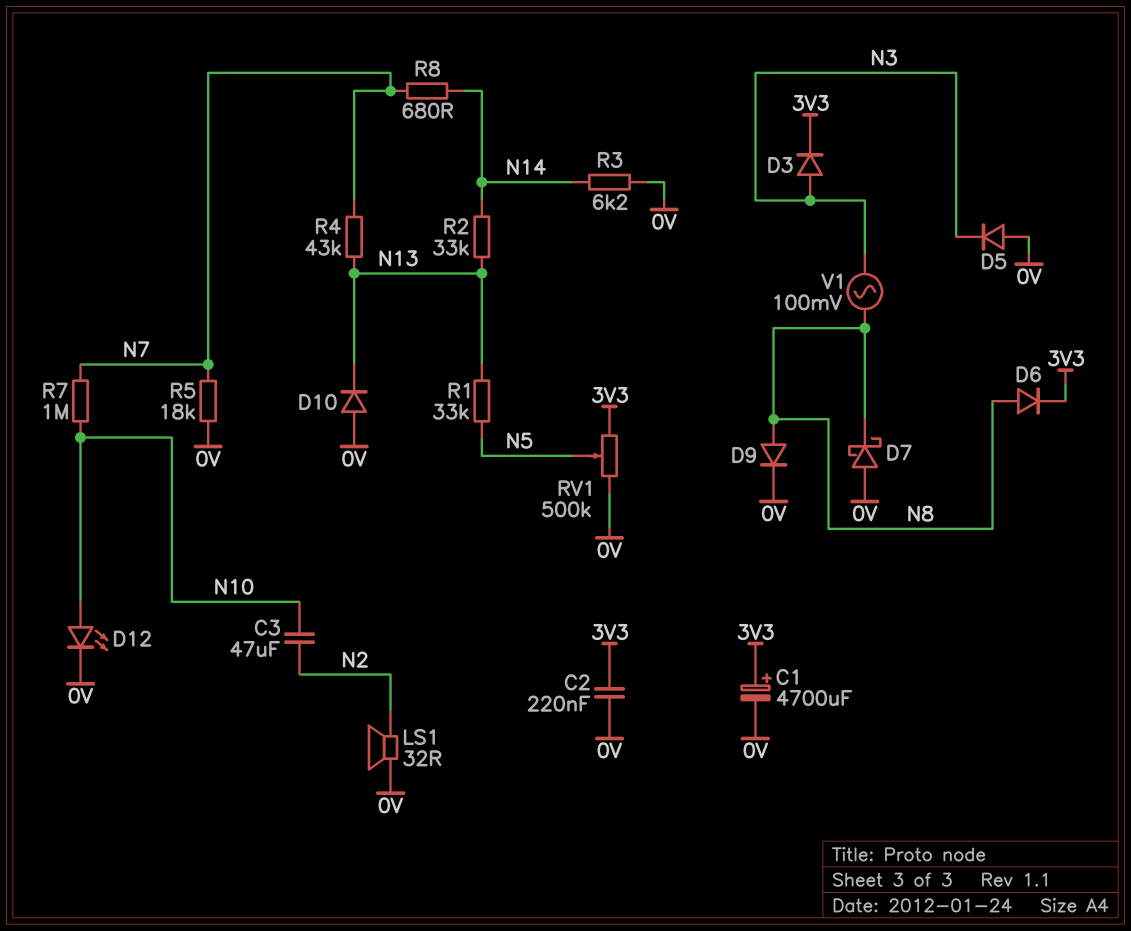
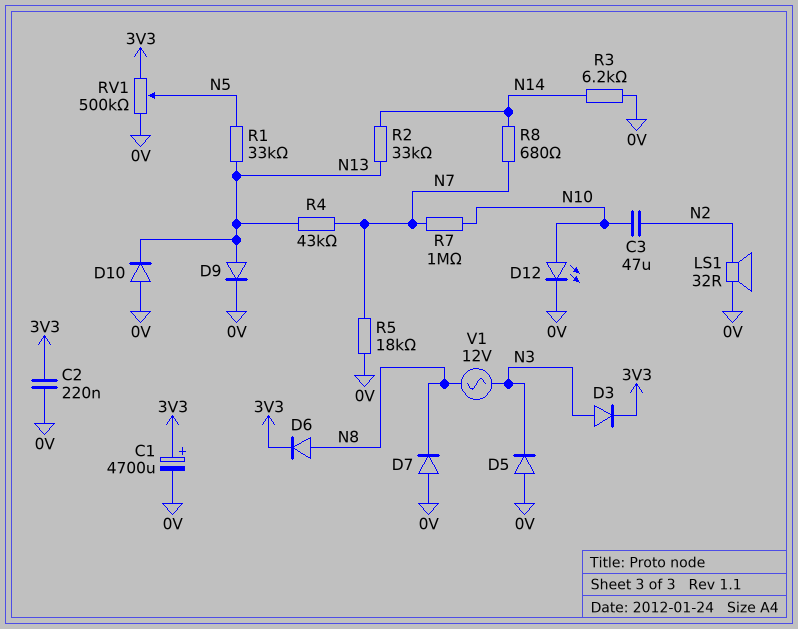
D7: schottky (A 0V, K N8) -> diode (A 0V, K N8)
D9: diode (A N8, K 0V) -> diode (A N13, K 0V)
V1: AC 100mV (N3, N8) -> AC 12V (N3, N8)

